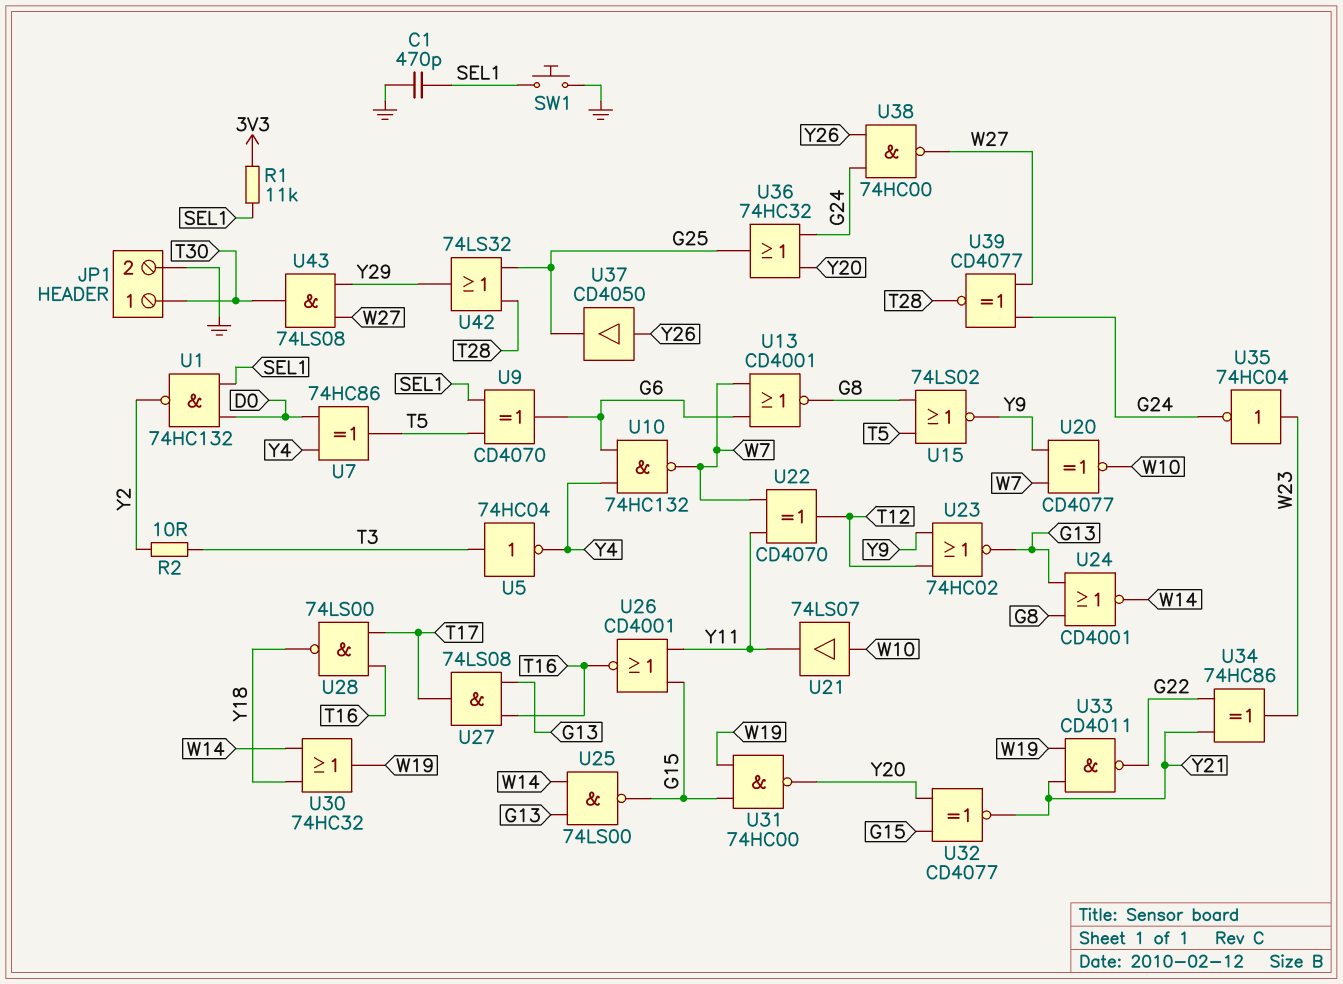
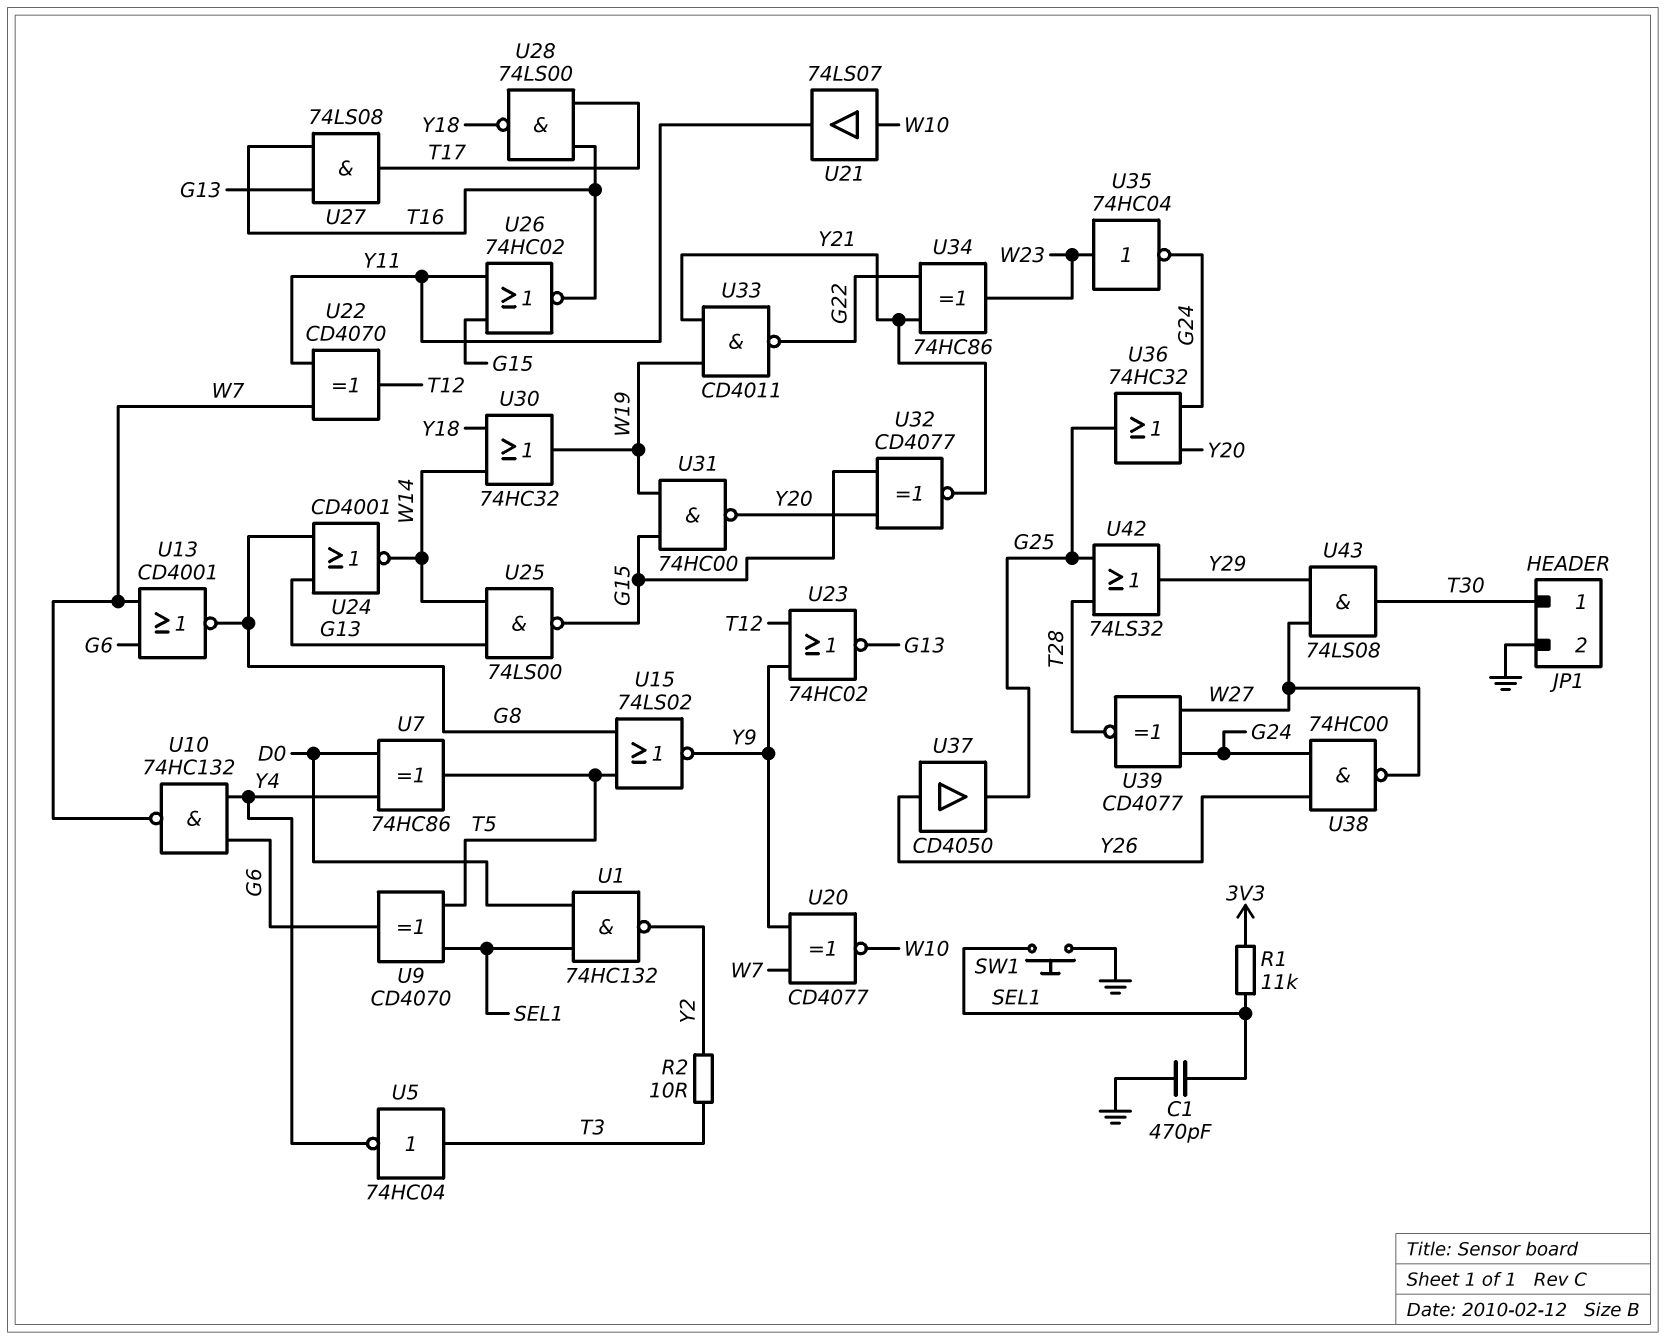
U26: NOR CD4001 (in G15, in Y11, out T16) -> NOR 74HC02 (in G15, in Y11, out T16)

